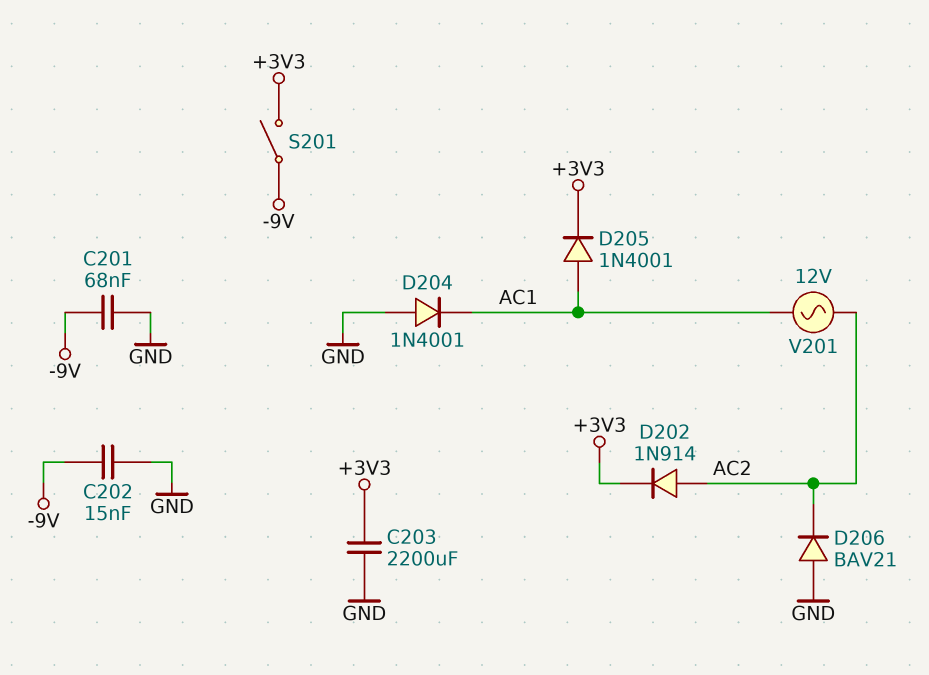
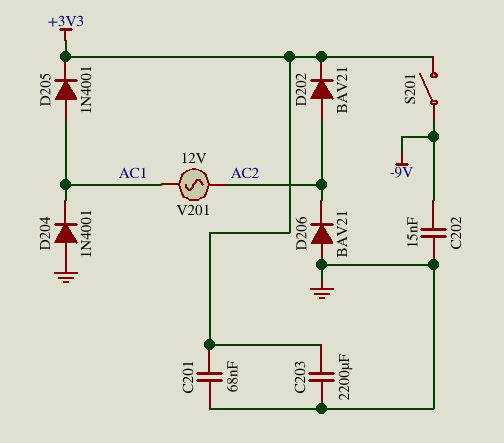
C201: 68nF (-9V, GND) -> 68nF (+3V3, GND)
D202: diode 1N914 (A AC2, K +3V3) -> diode BAV21 (A AC2, K +3V3)

